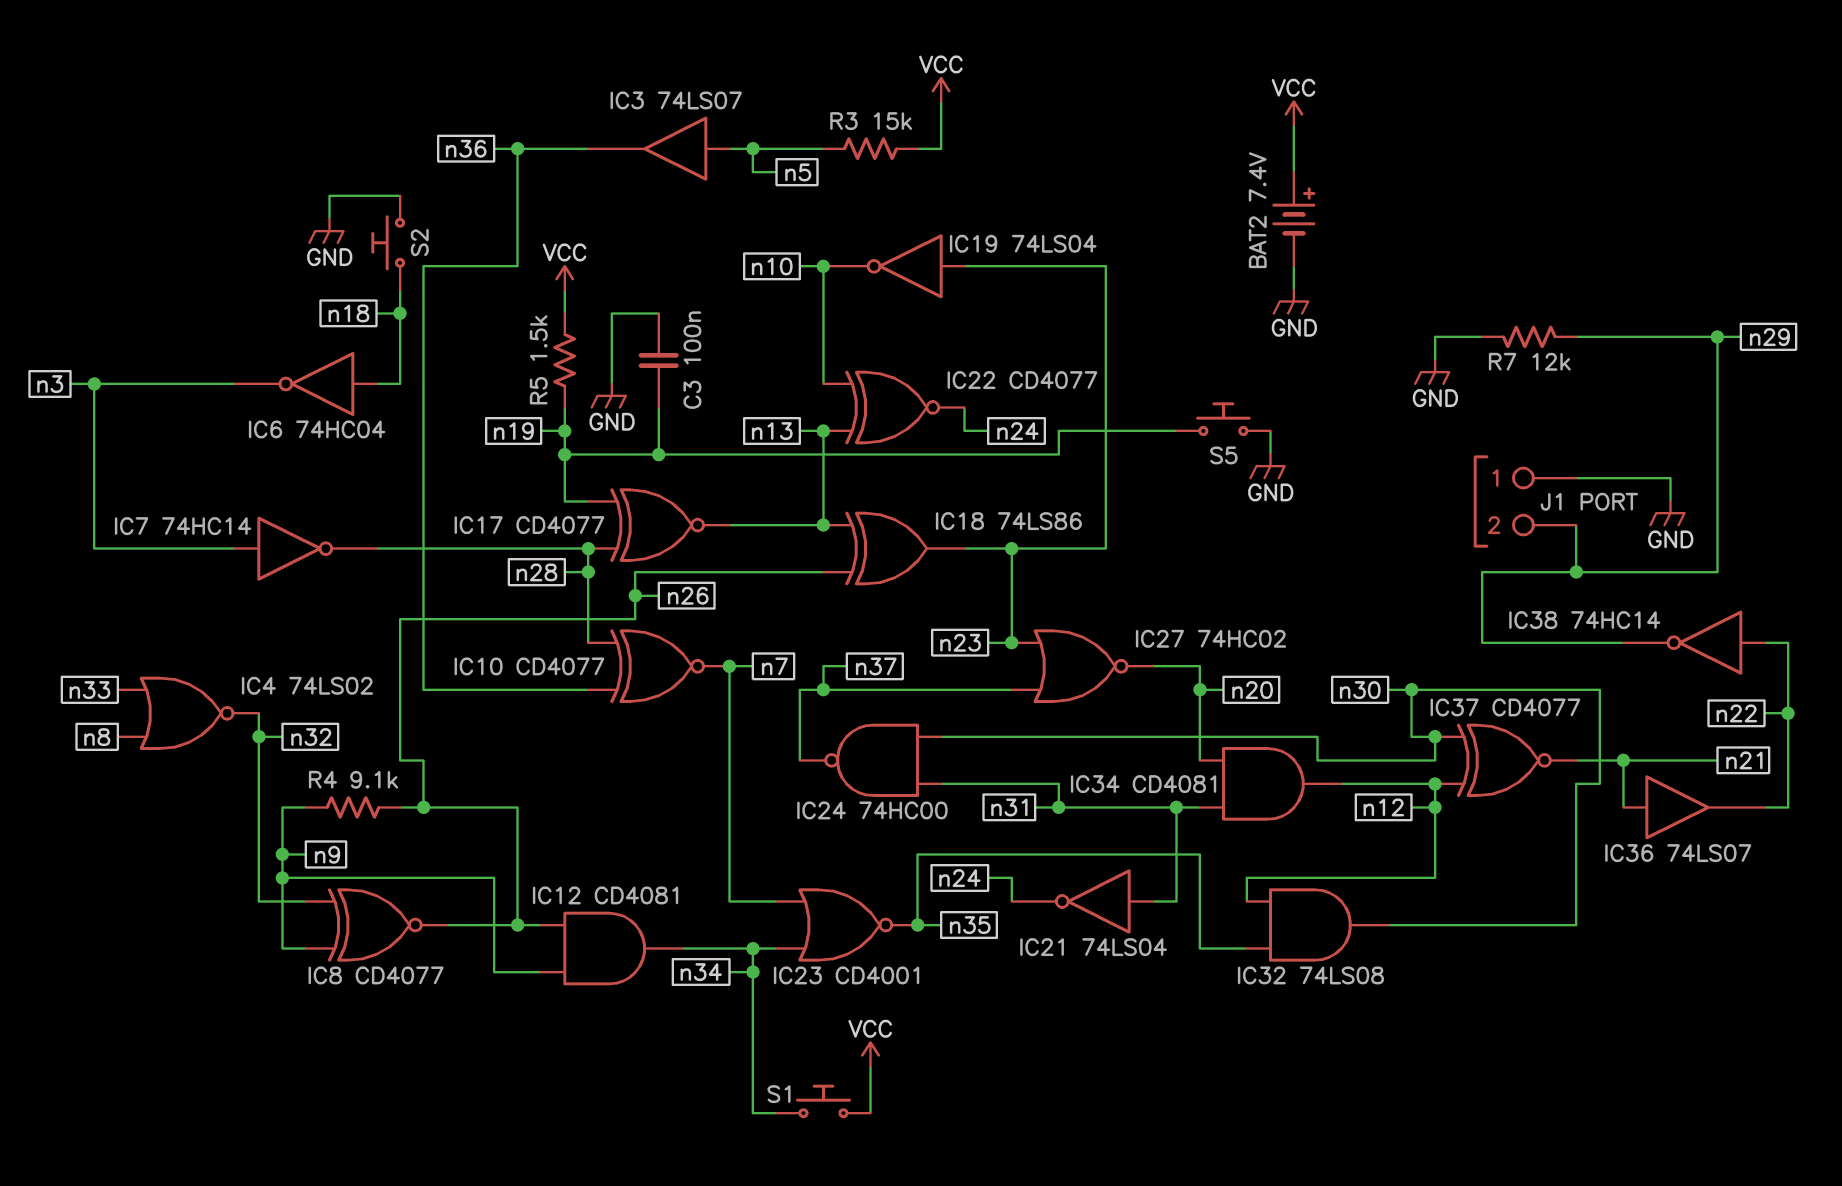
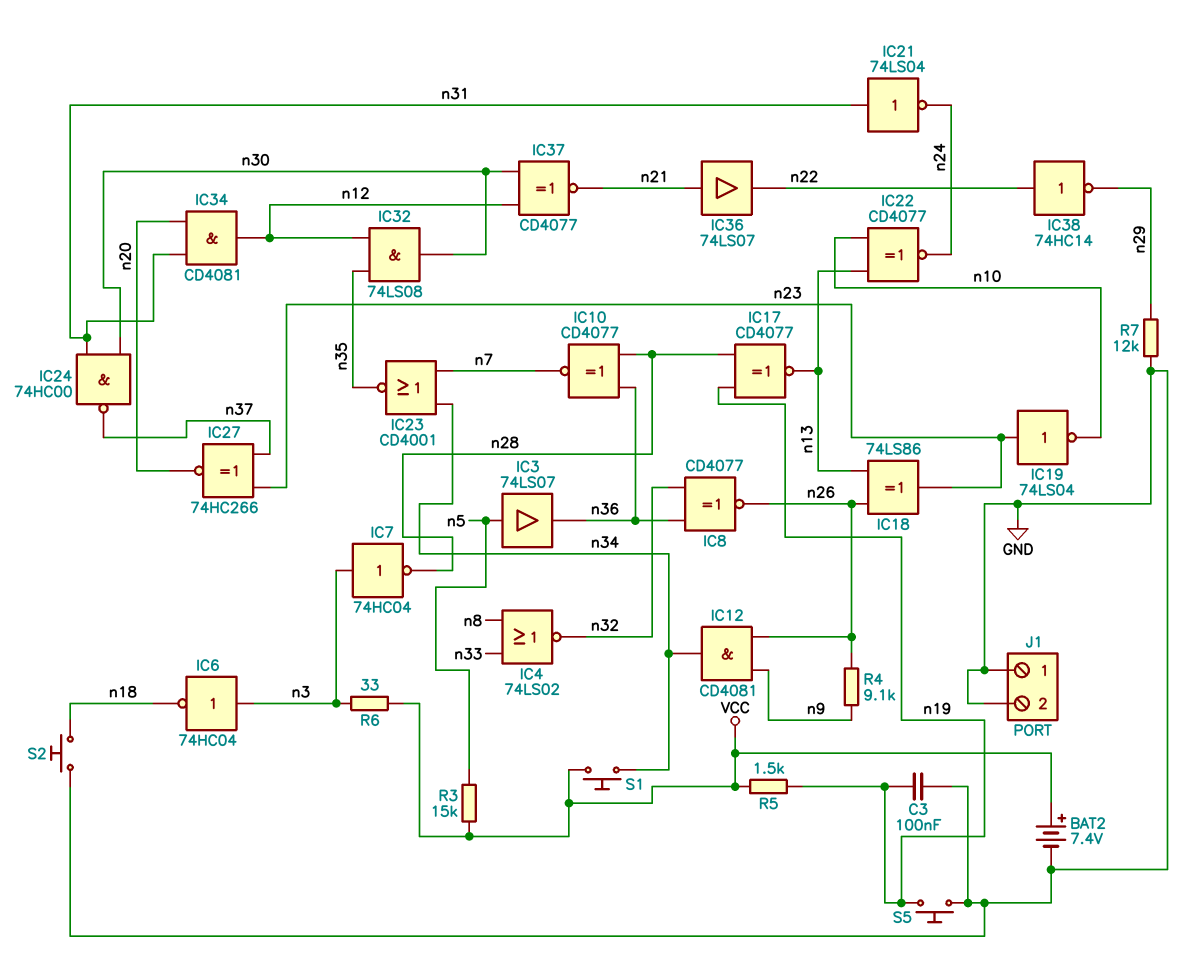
IC6: NOT 74HC04 (in n18, out n3) -> NOT 74HC04 (in n3, out n18)
IC7: NOT 74HC14 (in n3, out n28) -> NOT 74HC04 (in n3, out n28)
IC8: XNOR CD4077 (in n9, in n32, out n26) -> XNOR CD4077 (in n32, in n36, out n26)
IC27: NOR 74HC02 (in n23, in n37, out n20) -> XNOR 74HC266 (in n23, in n37, out n20)
J1 pin 2: n29 -> GND
R6: none -> 33 (VCC, n3)

